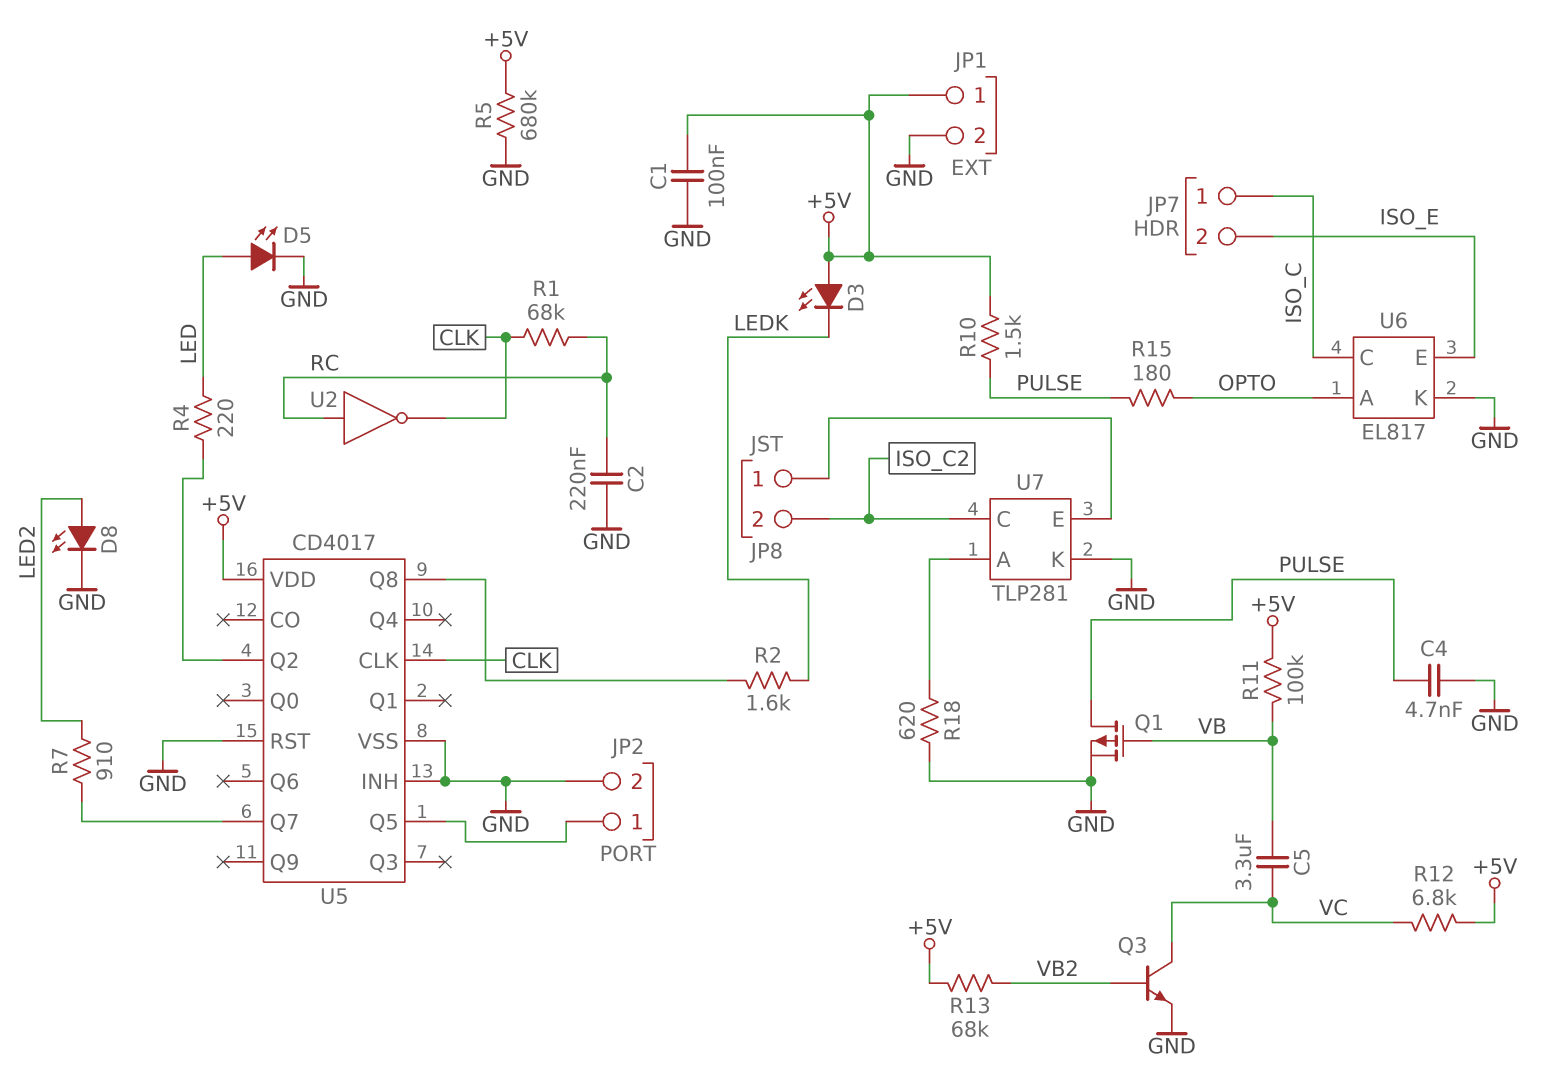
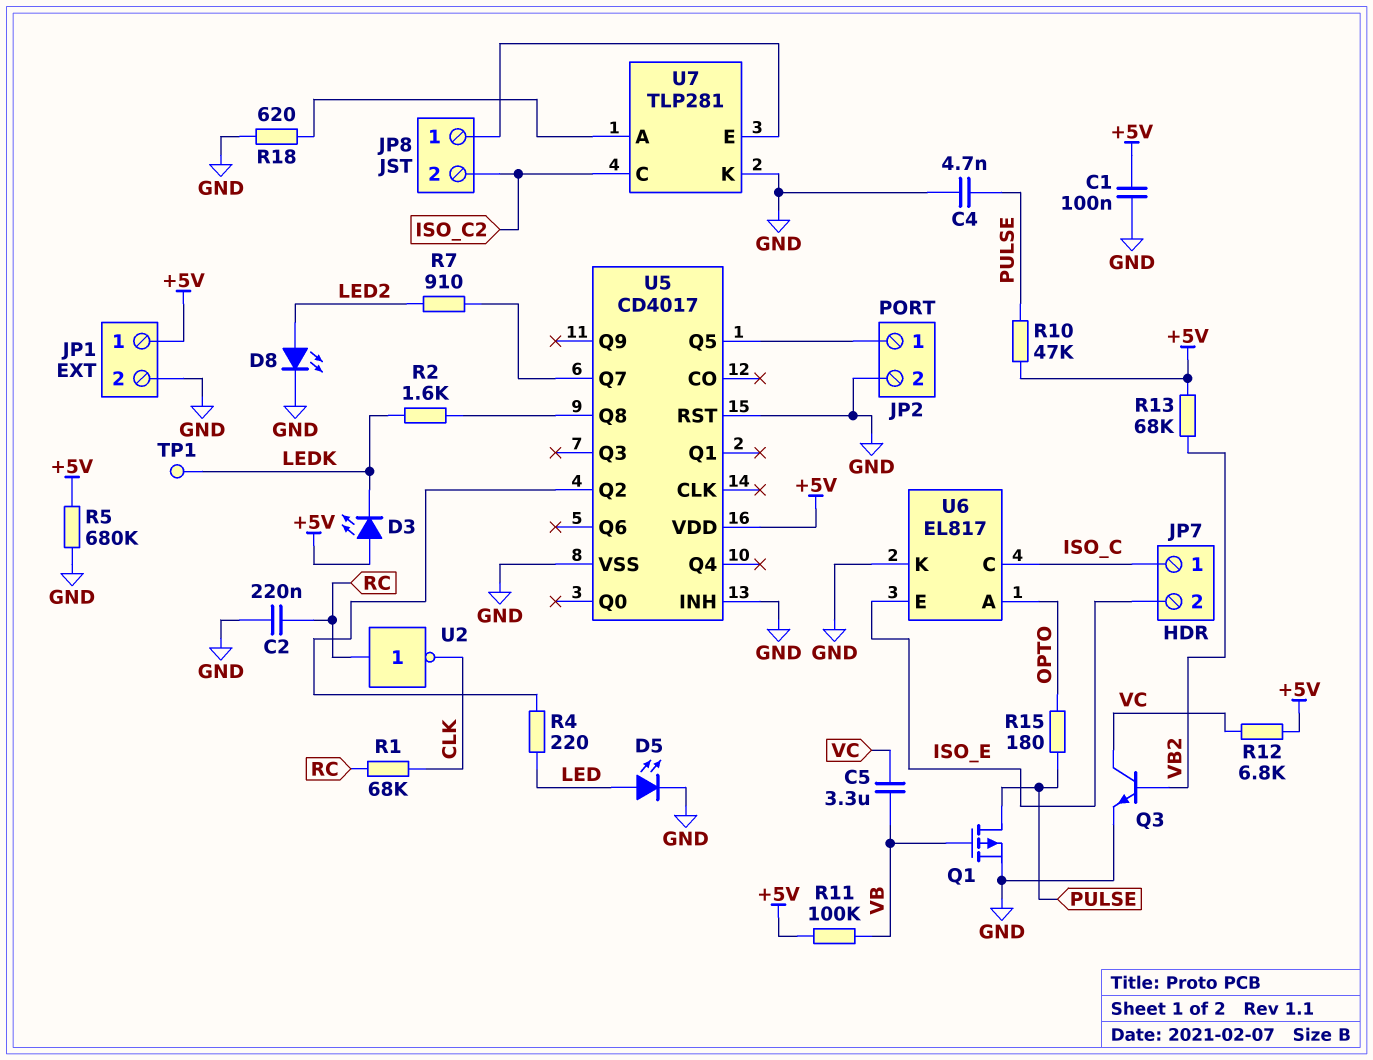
R10: 1.5k (+5V, PULSE) -> 47k (+5V, PULSE)
TP1: none -> test point (LEDK)
U5 pin CLK: CLK -> none

